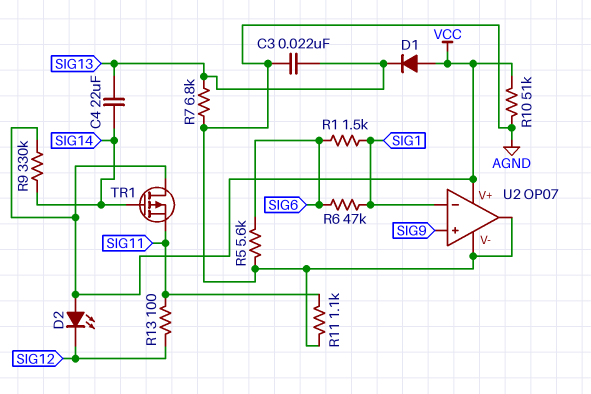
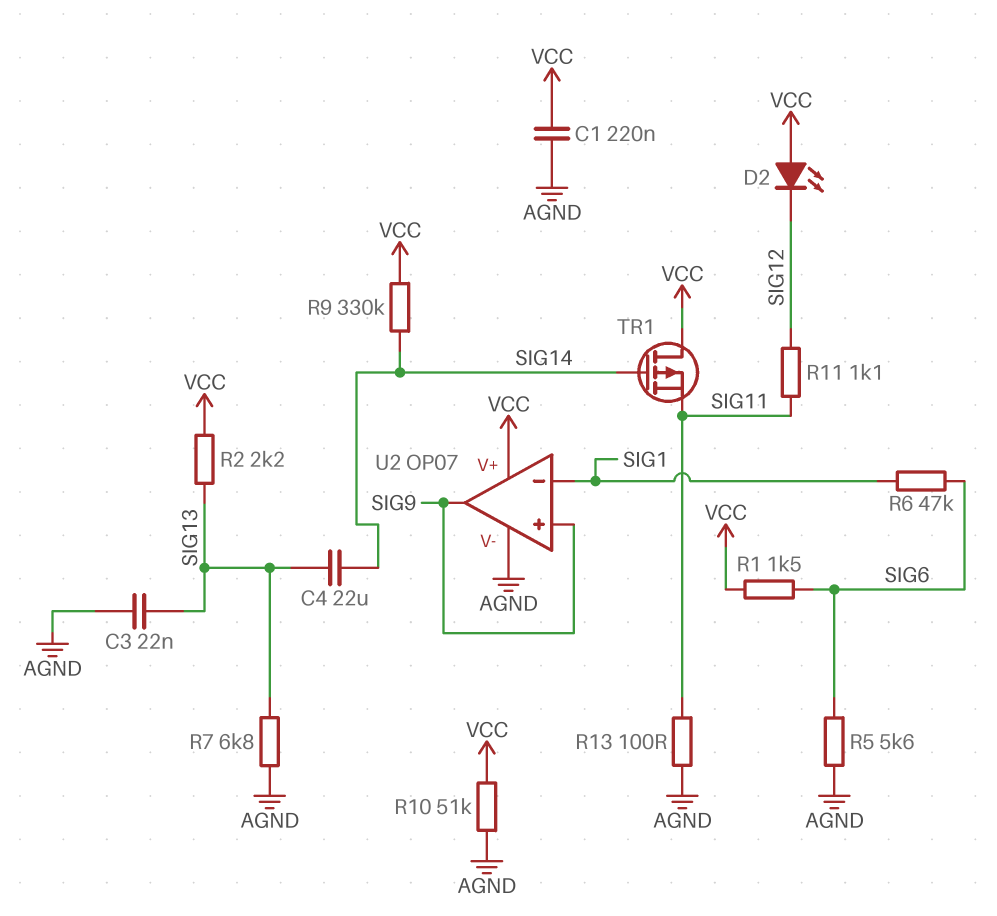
C1: none -> 220nF (AGND, VCC)
D1: diode (A VCC, K SIG13) -> none
R1: 1.5k (SIG1, SIG6) -> 1.5k (SIG6, VCC)
R2: none -> 2.2k (SIG13, VCC)
R11: 1.1k (AGND, SIG11) -> 1.1k (SIG11, SIG12)
R13: 100 (SIG11, SIG12) -> 100 (AGND, SIG11)
U2 pin out: AGND -> SIG9

